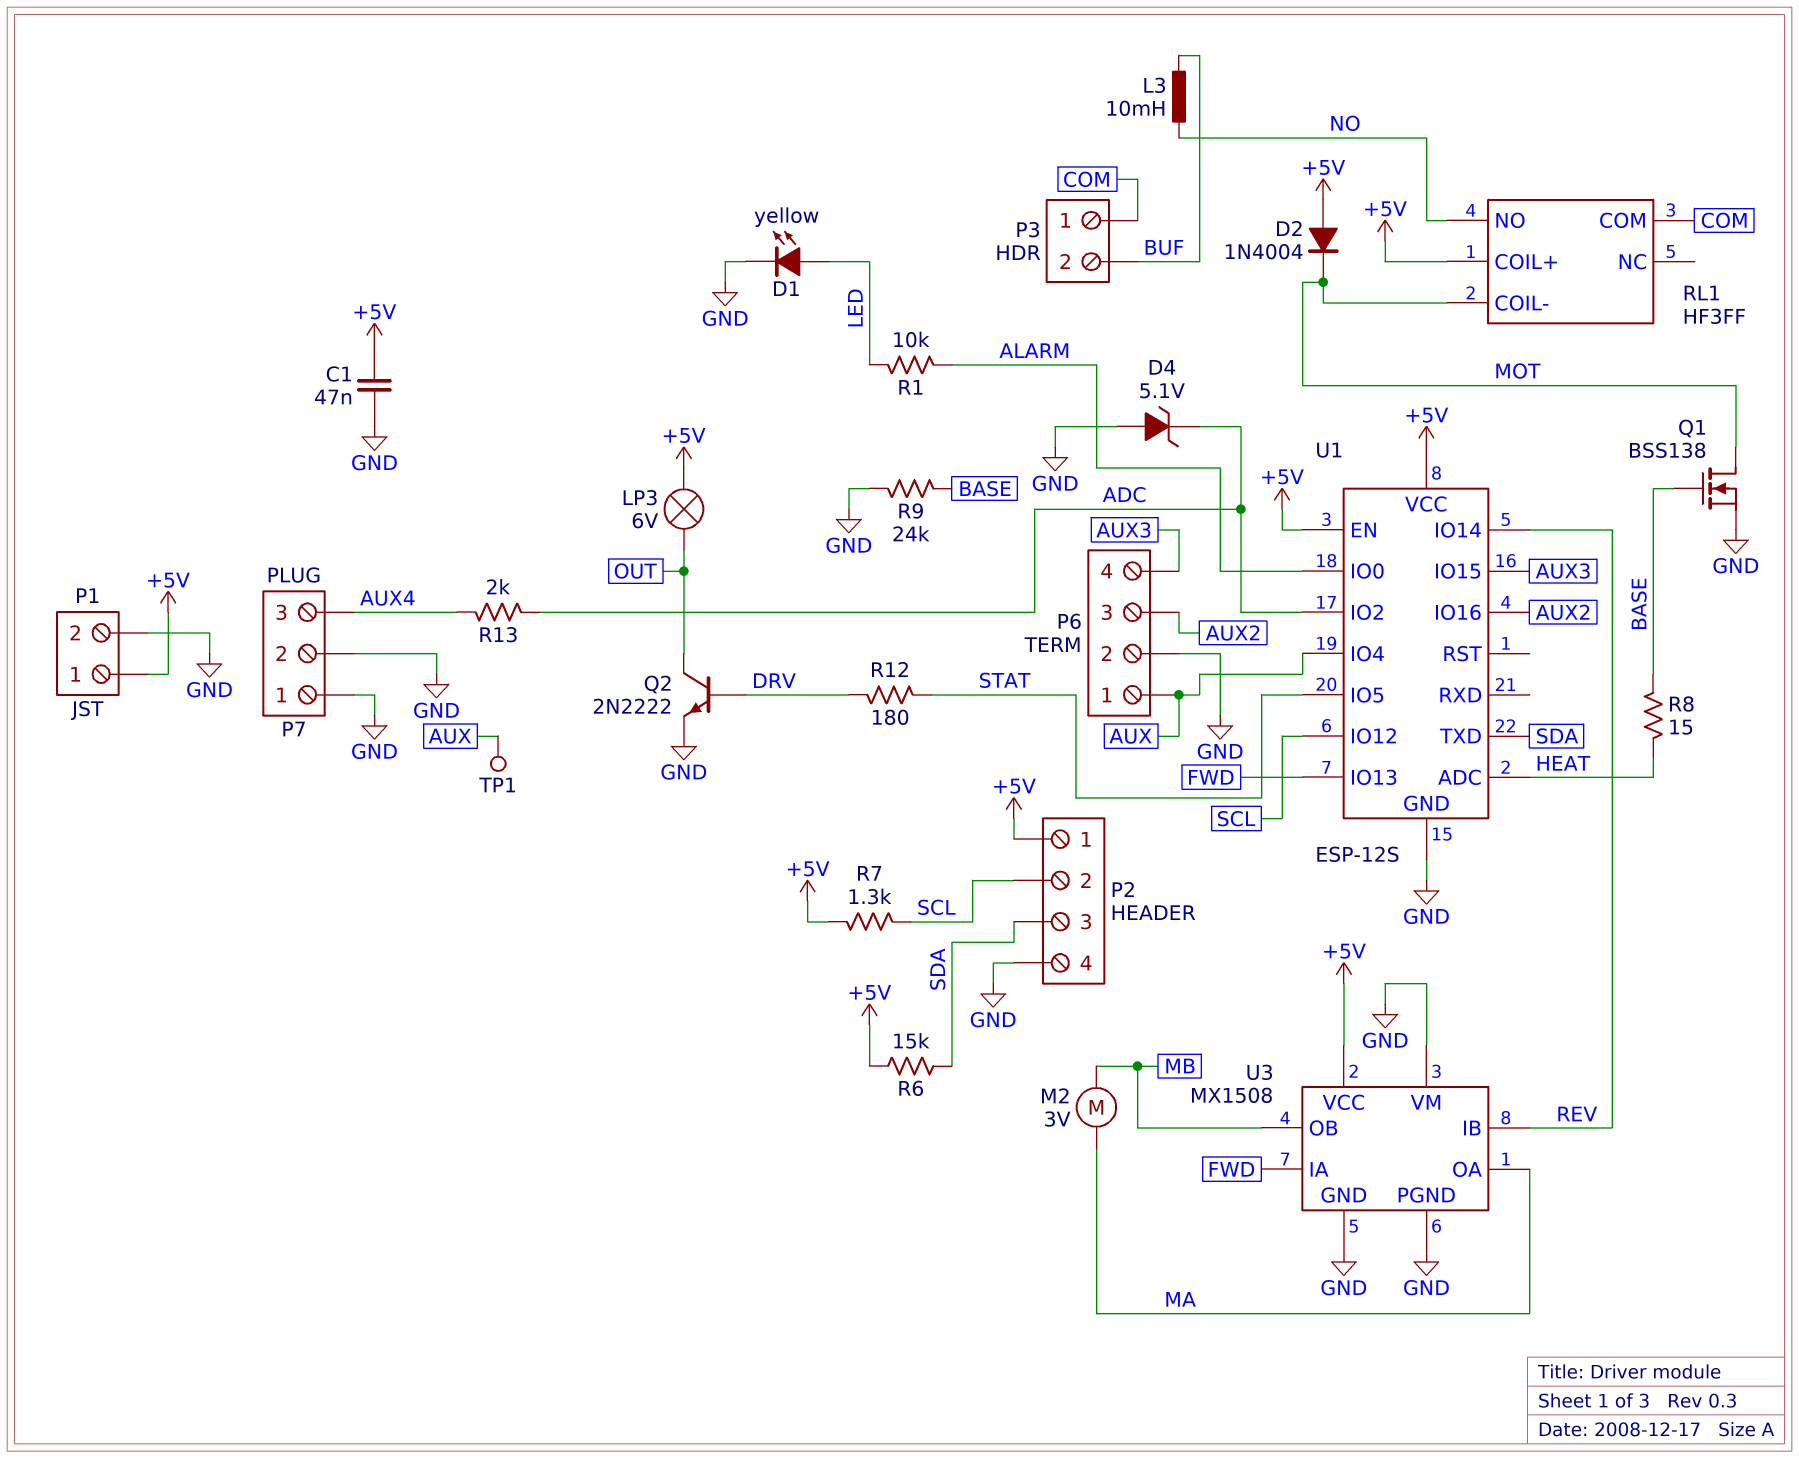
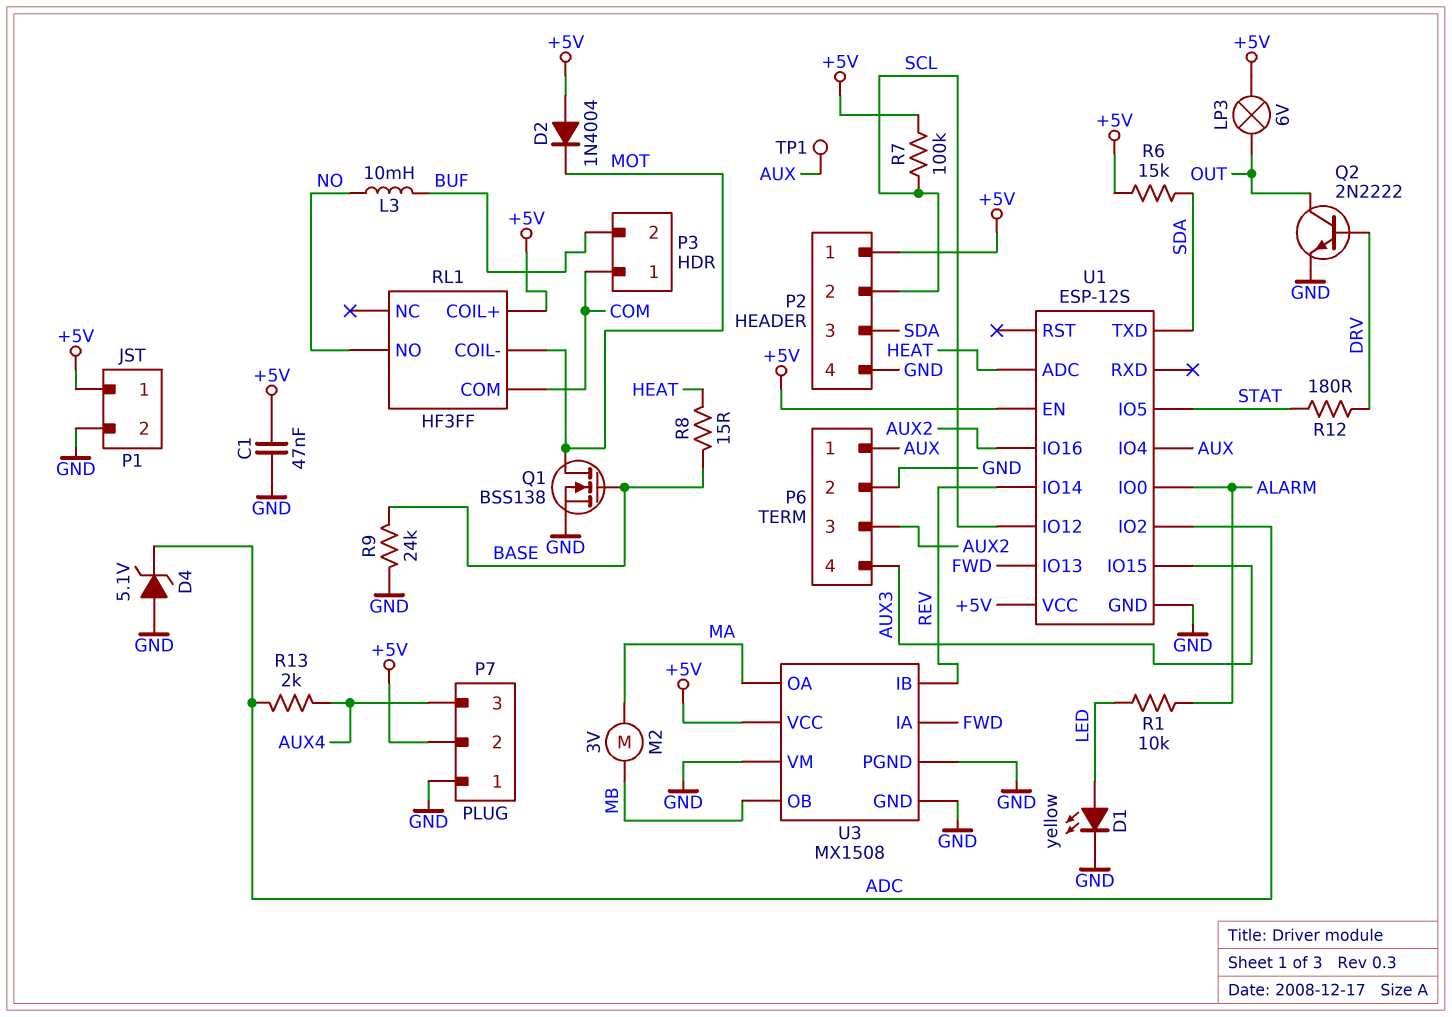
P7 pin 2: GND -> +5V
R7: 1.3k (+5V, SCL) -> 100k (+5V, SCL)

